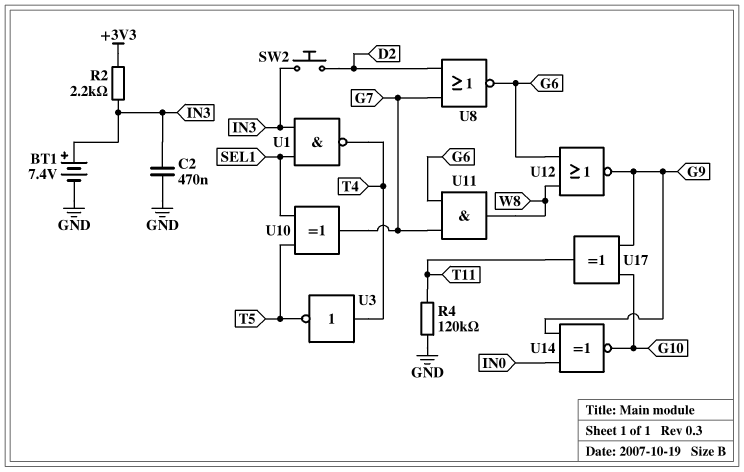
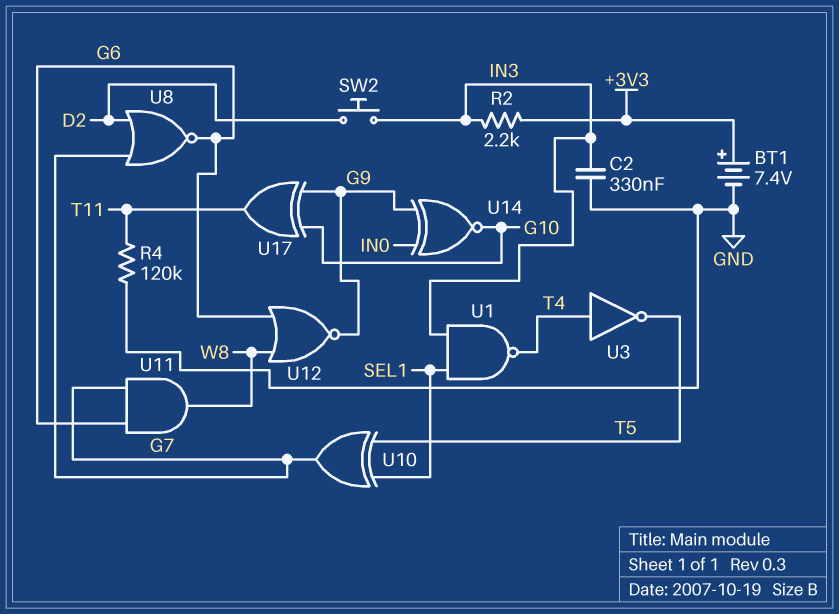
BT1: 7.4V (plus IN3, minus GND) -> 7.4V (plus +3V3, minus GND)
C2: 470nF (GND, IN3) -> 330nF (GND, IN3)

